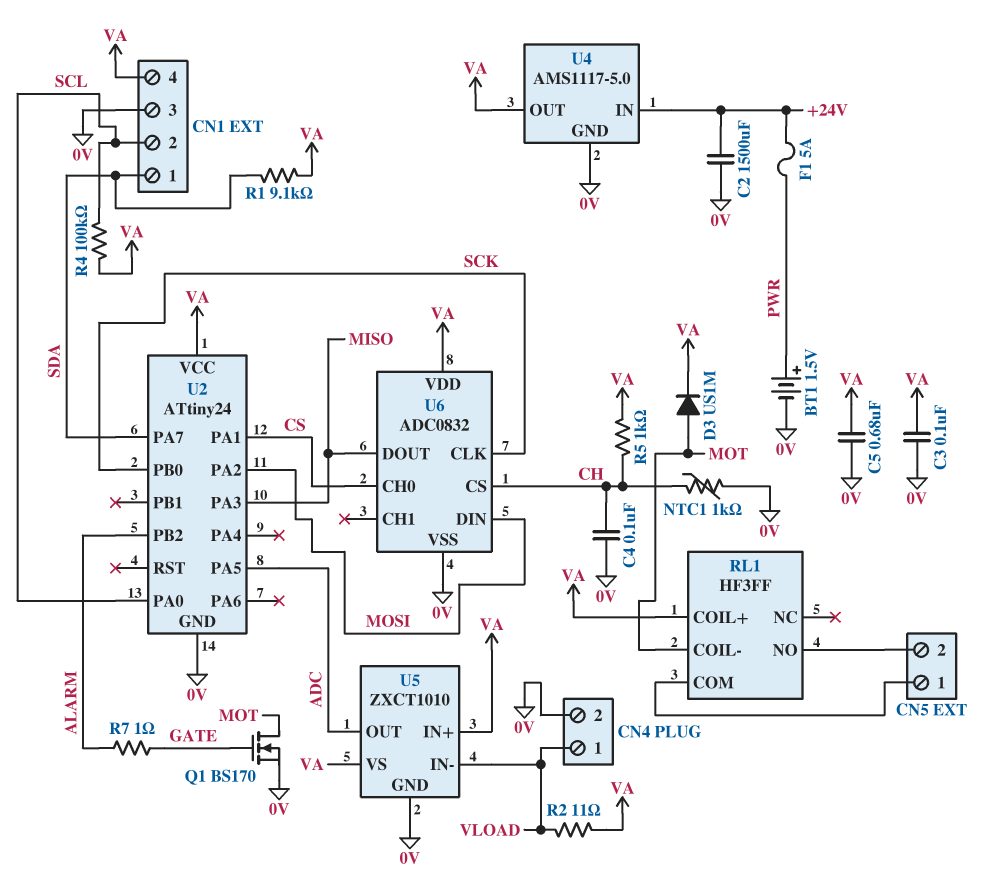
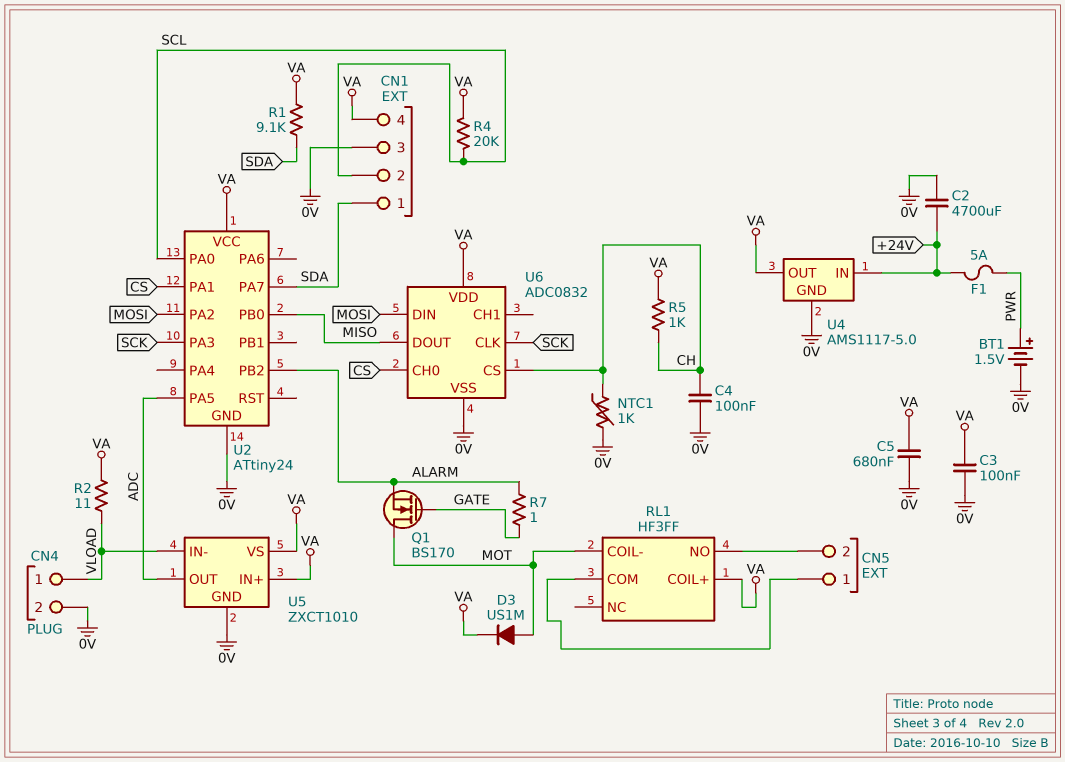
C2: 1500uF (+24V, 0V) -> 4700uF (+24V, 0V)
Q1: NMOS BS170 (G GATE, D MOT, S 0V) -> NMOS BS170 (G GATE, D MOT, S ALARM)
R4: 100k (SCL, VA) -> 20k (SCL, VA)
U2 pin PA3: MISO -> SCK
U2 pin PB0: SCK -> MISO

